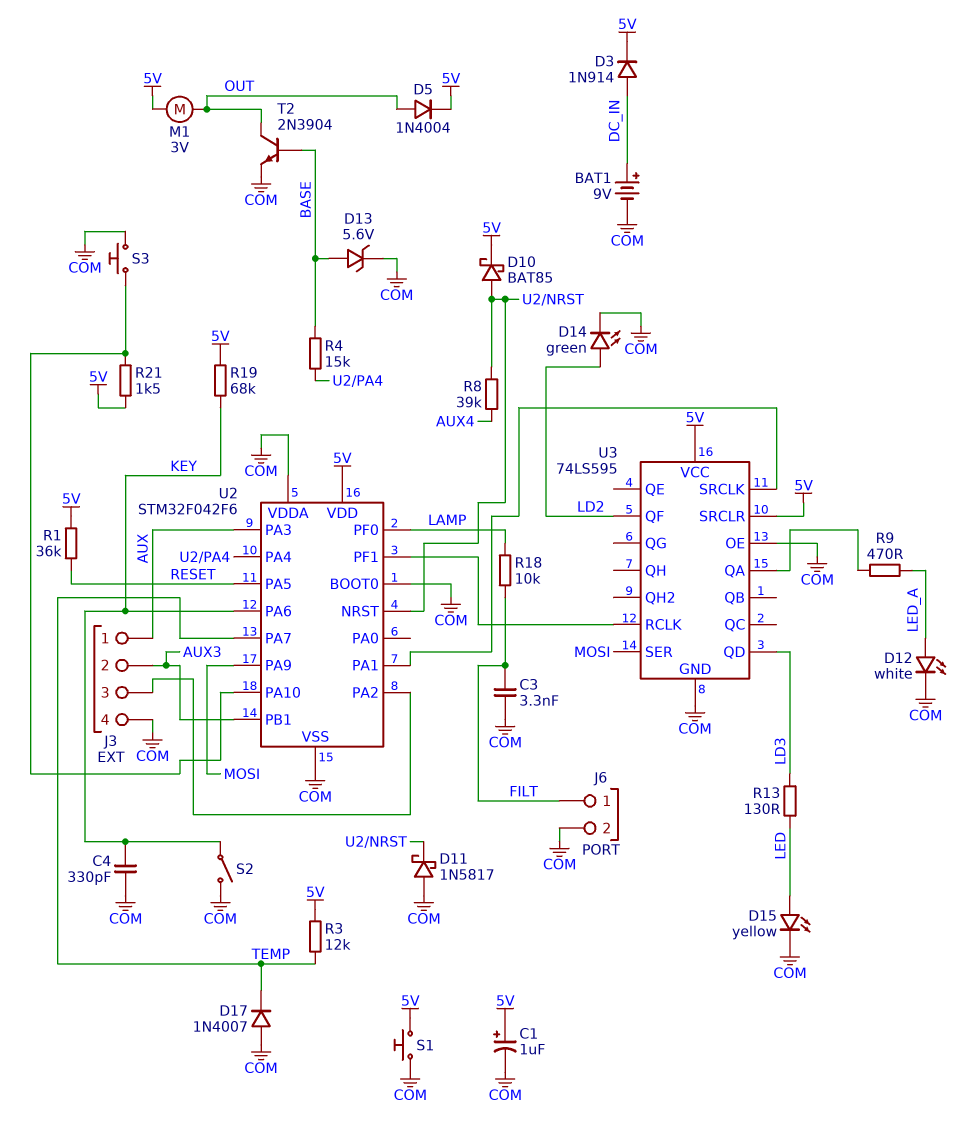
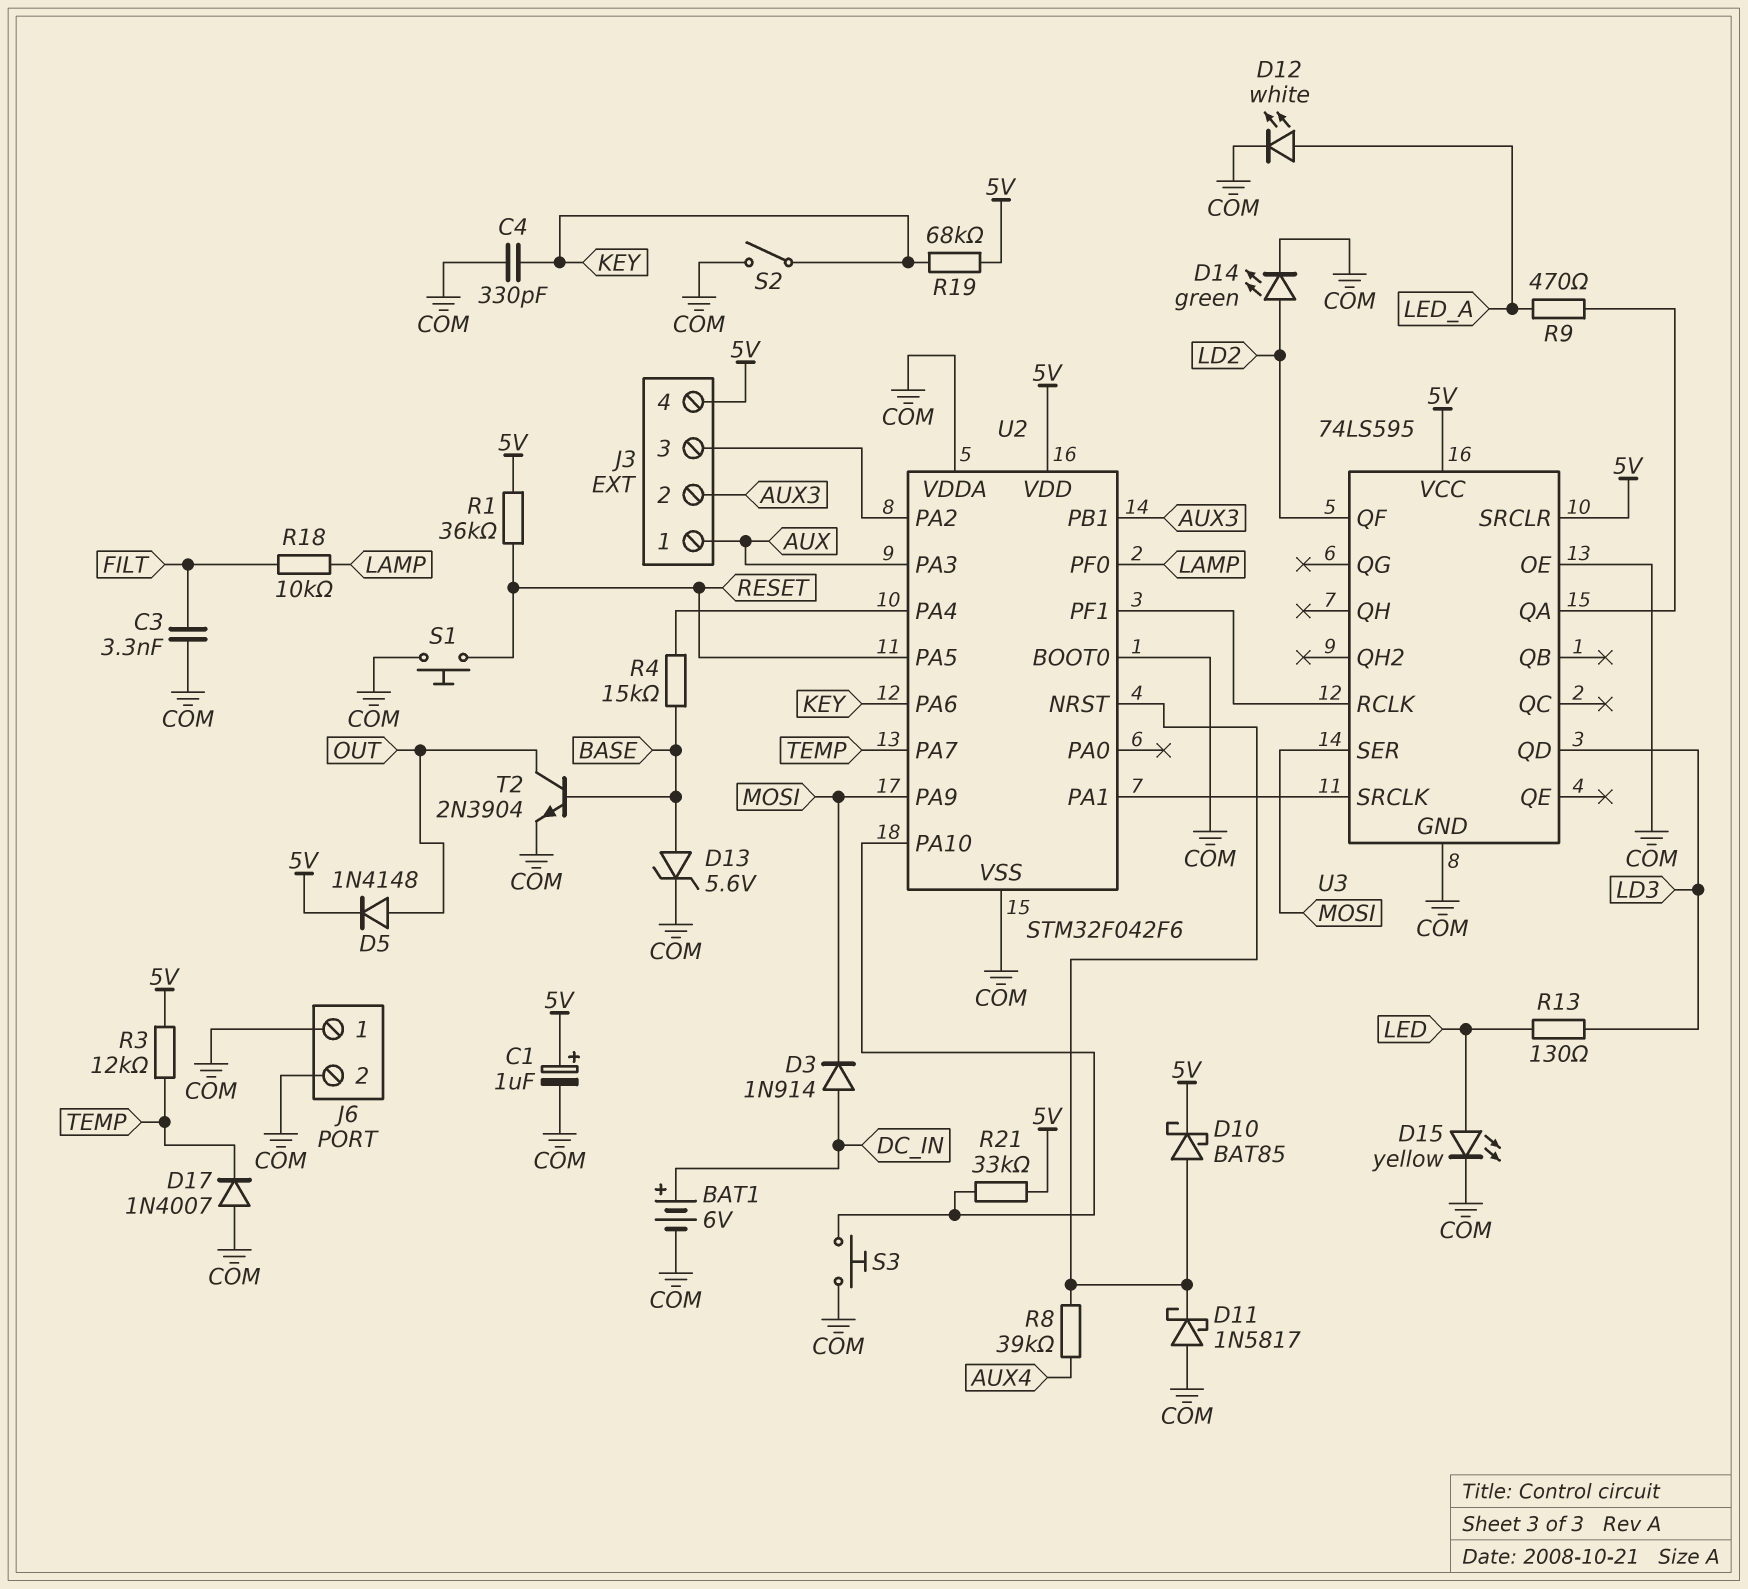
BAT1: 9V (plus DC_IN, minus COM) -> 6V (plus DC_IN, minus COM)
D3: diode 1N914 (A DC_IN, K 5V) -> diode 1N914 (A DC_IN, K MOSI)
D5: diode 1N4004 (A OUT, K 5V) -> diode 1N4148 (A OUT, K 5V)
J3 pin 4: COM -> 5V
J6 pin 1: FILT -> COM
M1: motor 3V (5V, OUT) -> none
R21: 1.5k (5V, U2/PA10) -> 33k (5V, U2/PA10)
S1: button (5V, COM) -> button (COM, RESET)

